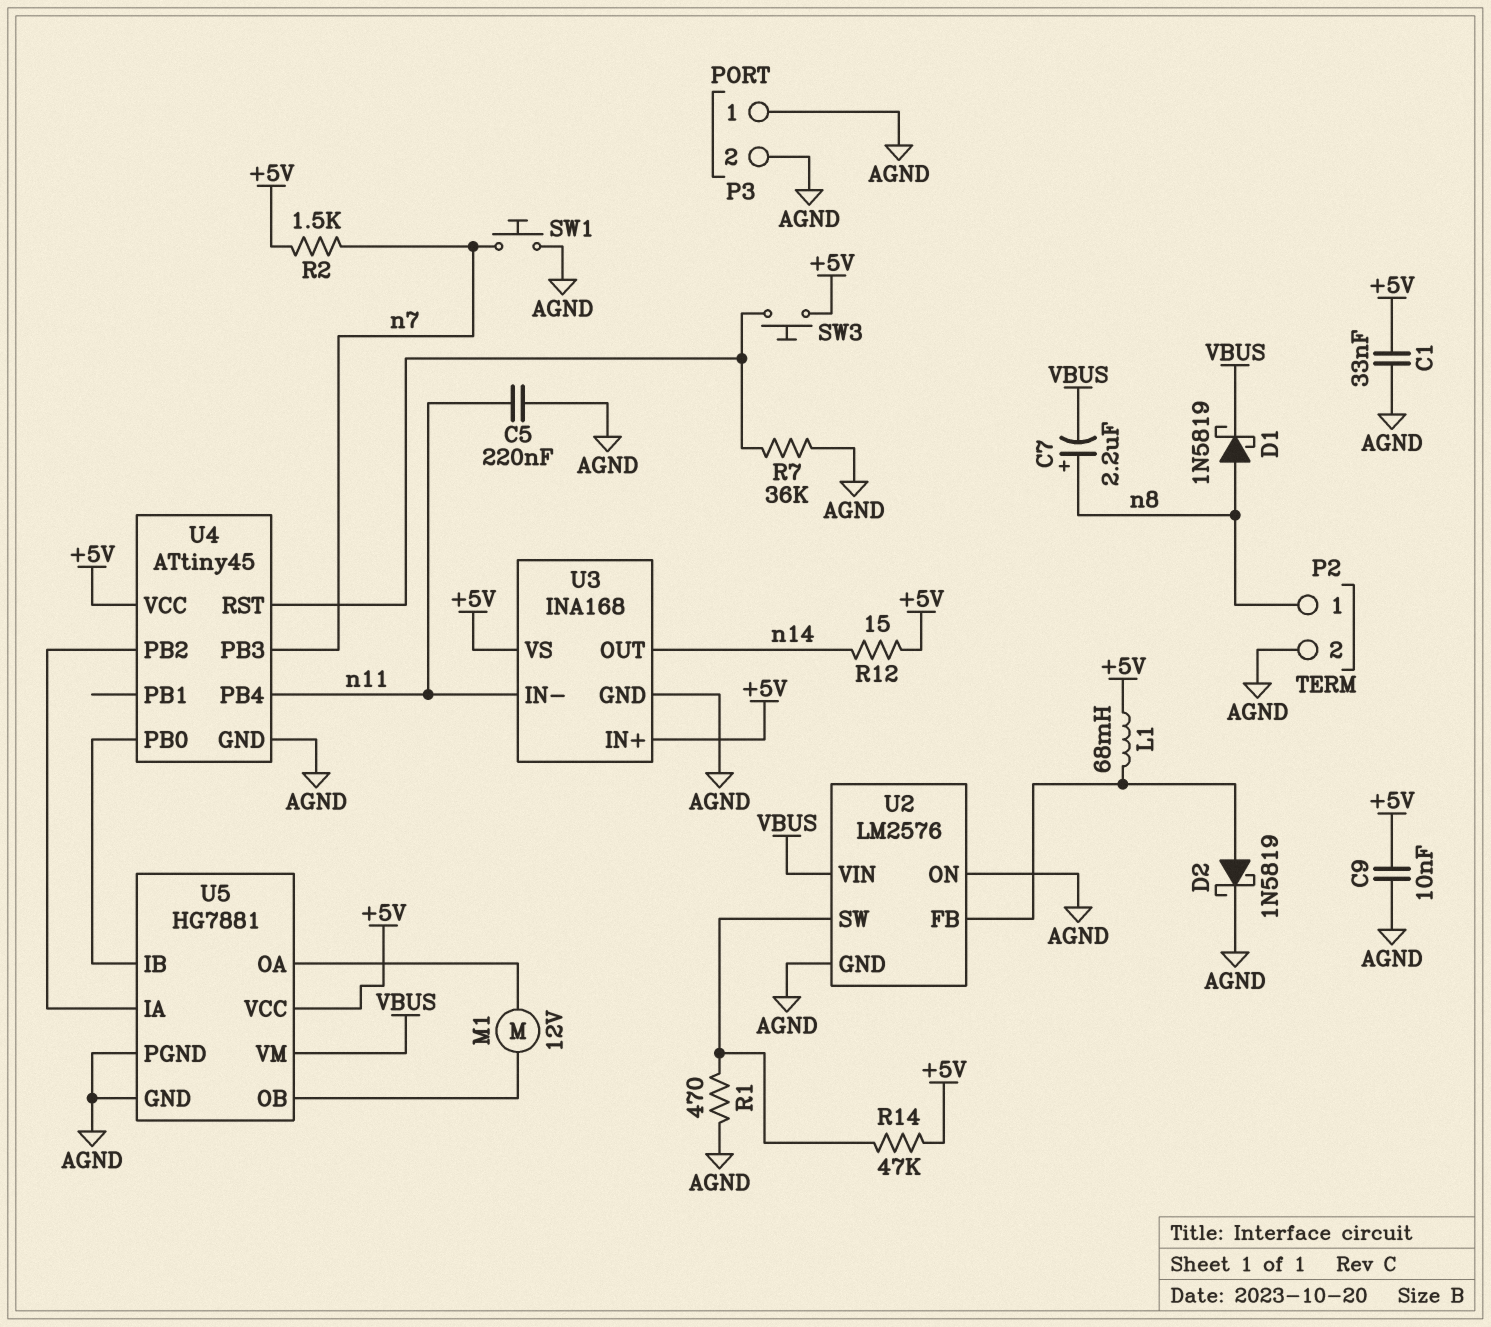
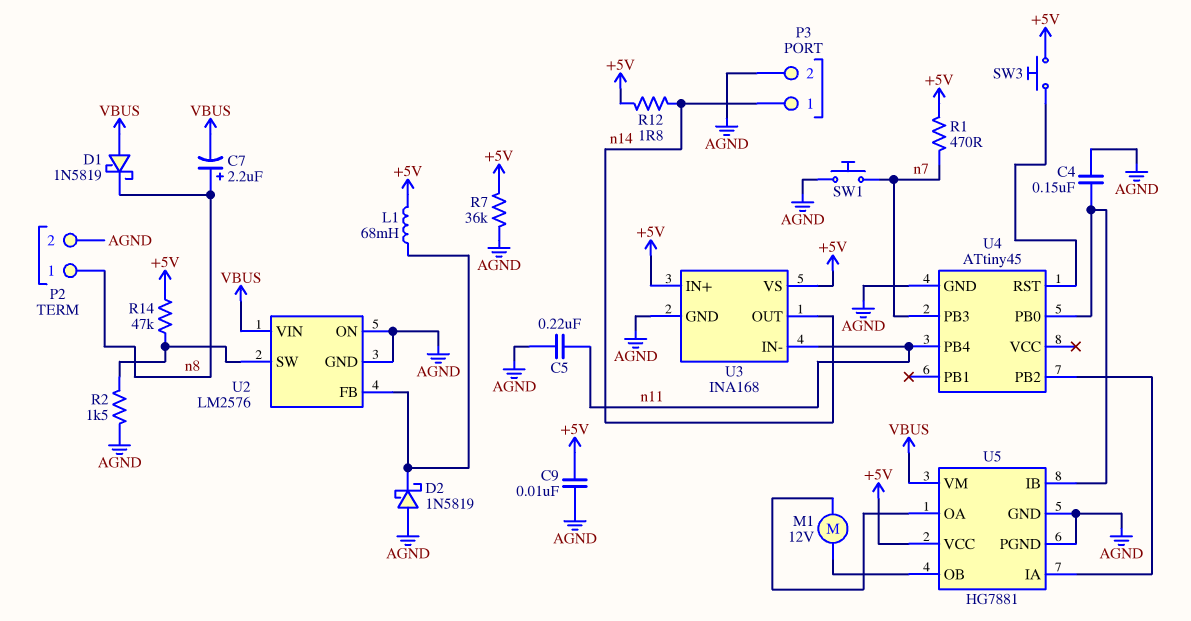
C1: 33nF (+5V, AGND) -> none
C4: none -> 150nF (AGND, U4/PB0)
D1: schottky 1N5819 (A n8, K VBUS) -> schottky 1N5819 (A VBUS, K n8)
D2: schottky 1N5819 (A U2/FB, K AGND) -> schottky 1N5819 (A AGND, K U2/FB)
P3 pin 1: AGND -> n14
R1: 470 (AGND, U2/SW) -> 470 (+5V, n7)
R2: 1.5k (+5V, n7) -> 1.5k (AGND, U2/SW)
R7: 36k (AGND, U4/RST) -> 36k (+5V, AGND)
R12: 15 (+5V, n14) -> 1.8 (+5V, n14)
U4 pin VCC: +5V -> none

